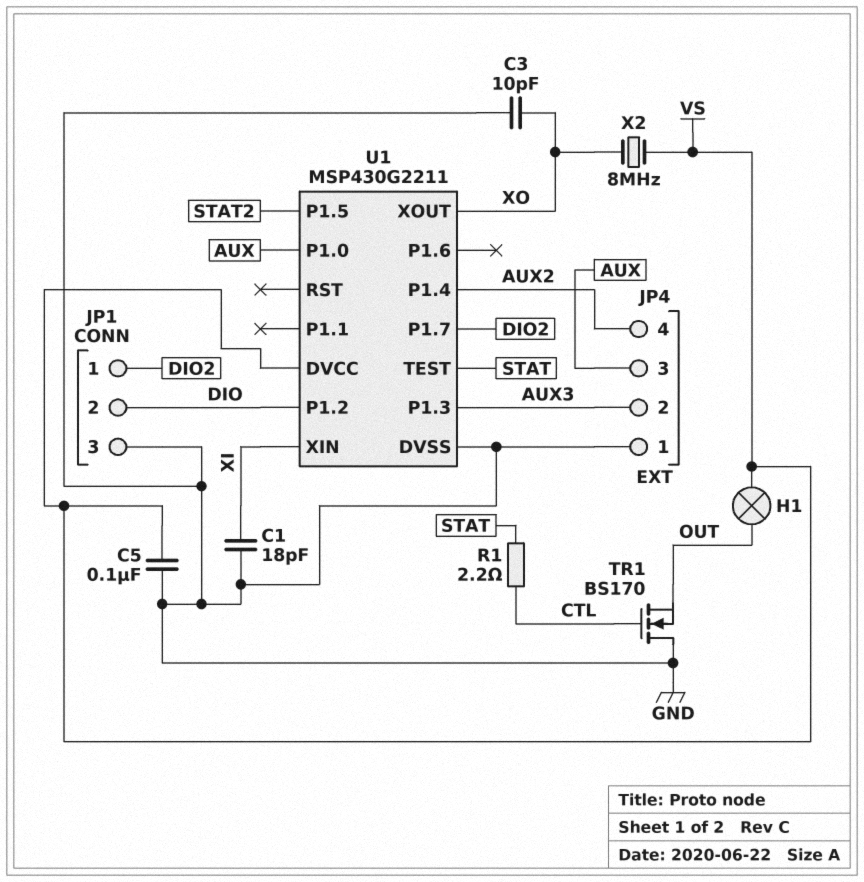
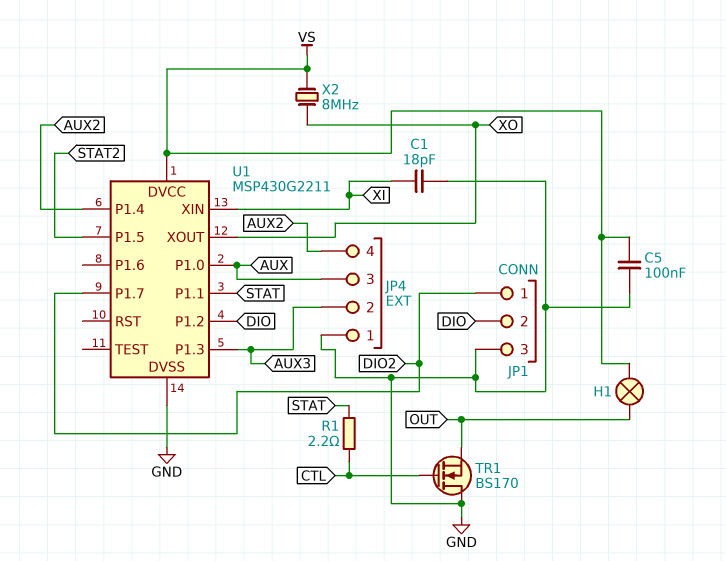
C3: 10pF (GND, XO) -> none
U1 pin P1.1: none -> STAT
U1 pin TEST: STAT -> none

